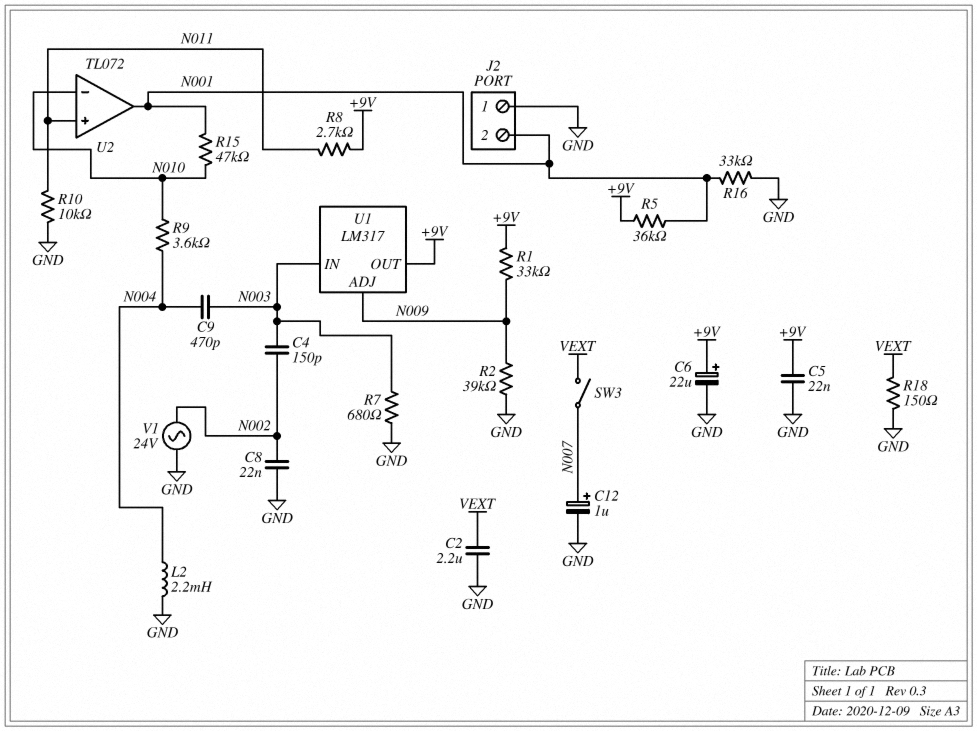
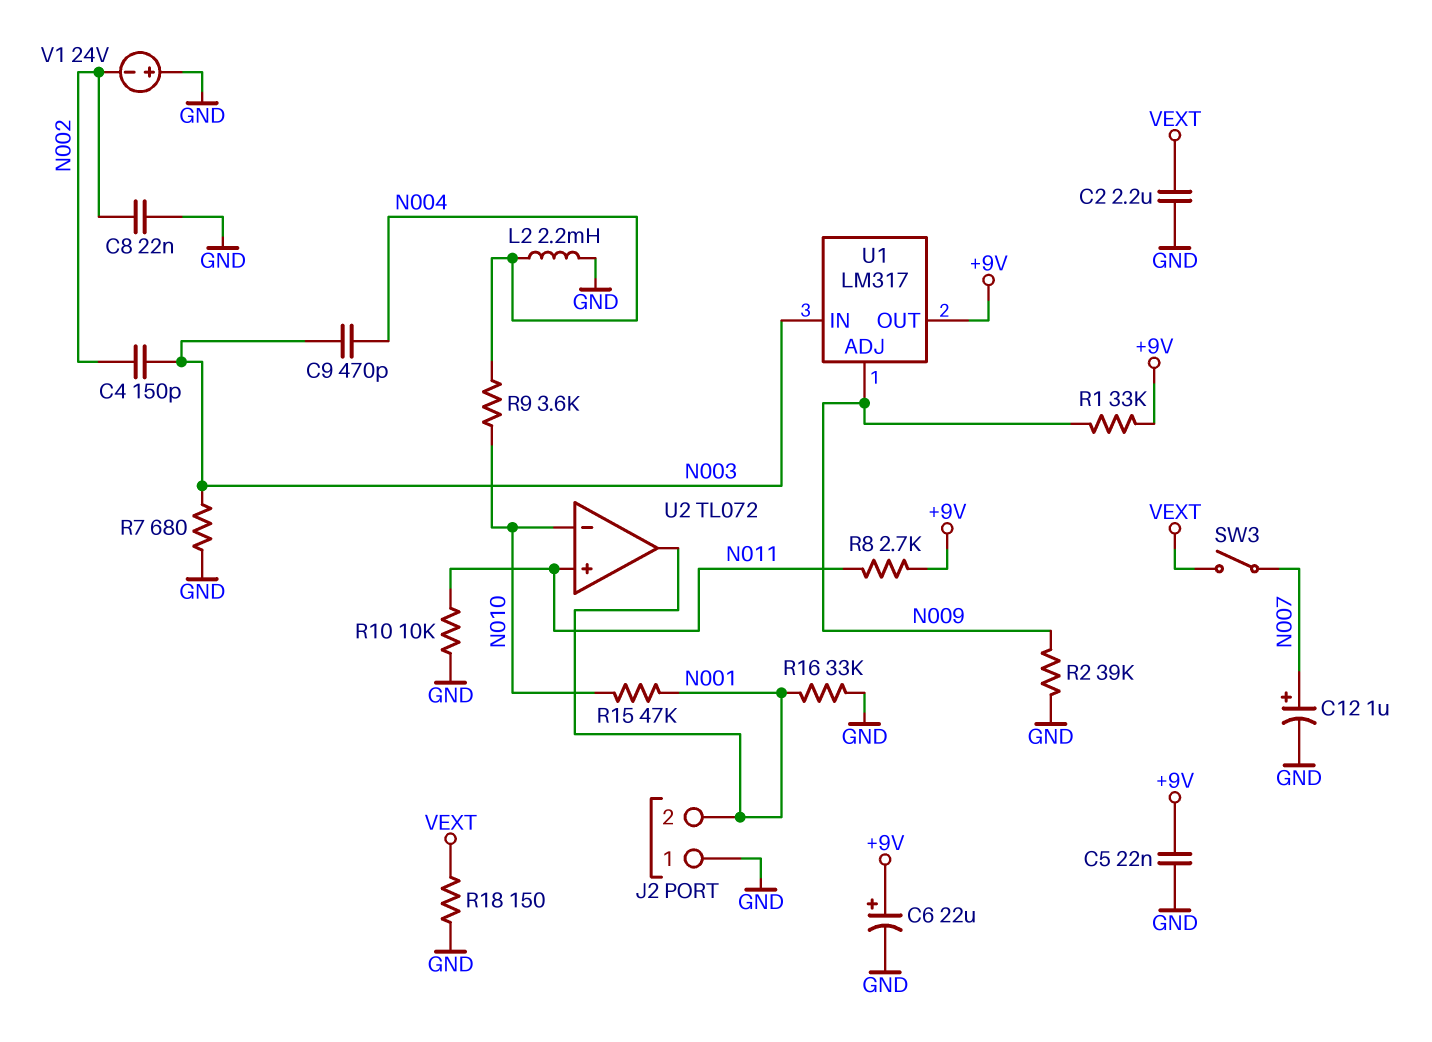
R5: 36k (+9V, N001) -> none
V1: AC 24V (GND, N002) -> 24V (plus GND, minus N002)

